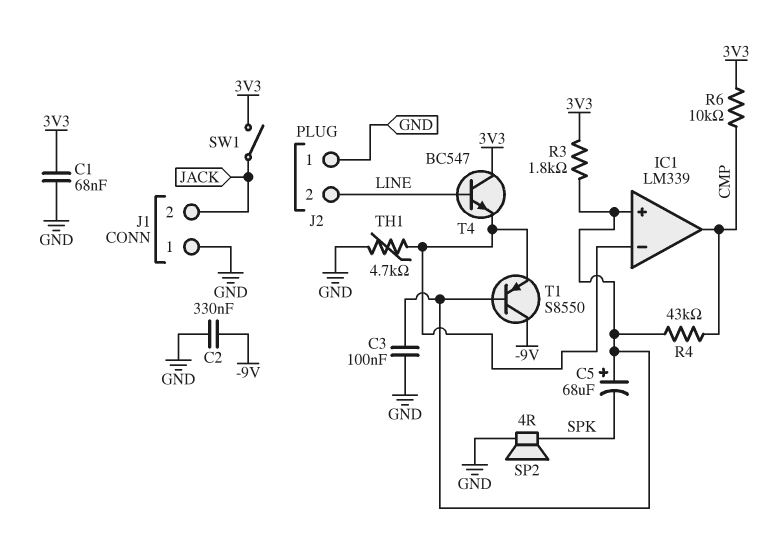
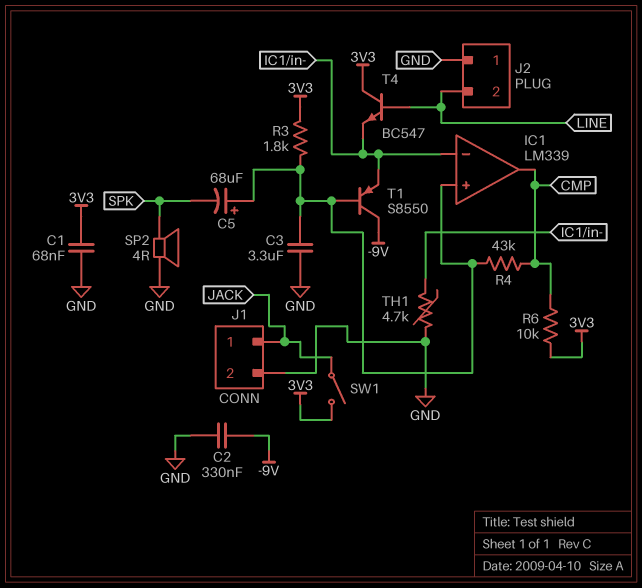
C3: 100nF (GND, IC1/in+) -> 3.3uF (GND, IC1/in+)
J1 pin 1: GND -> JACK
J1 pin 2: JACK -> GND

